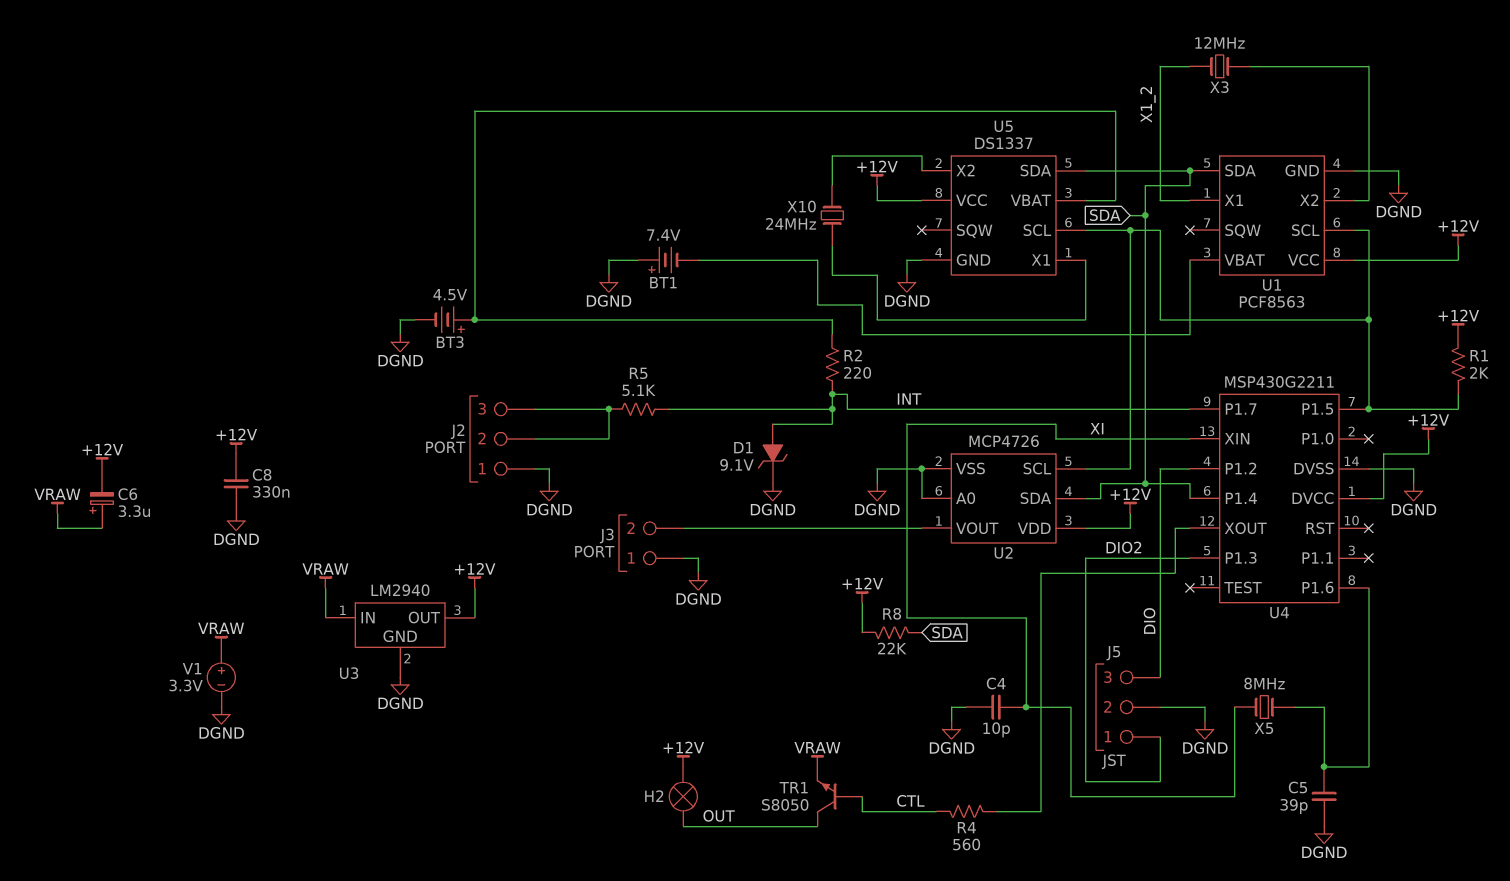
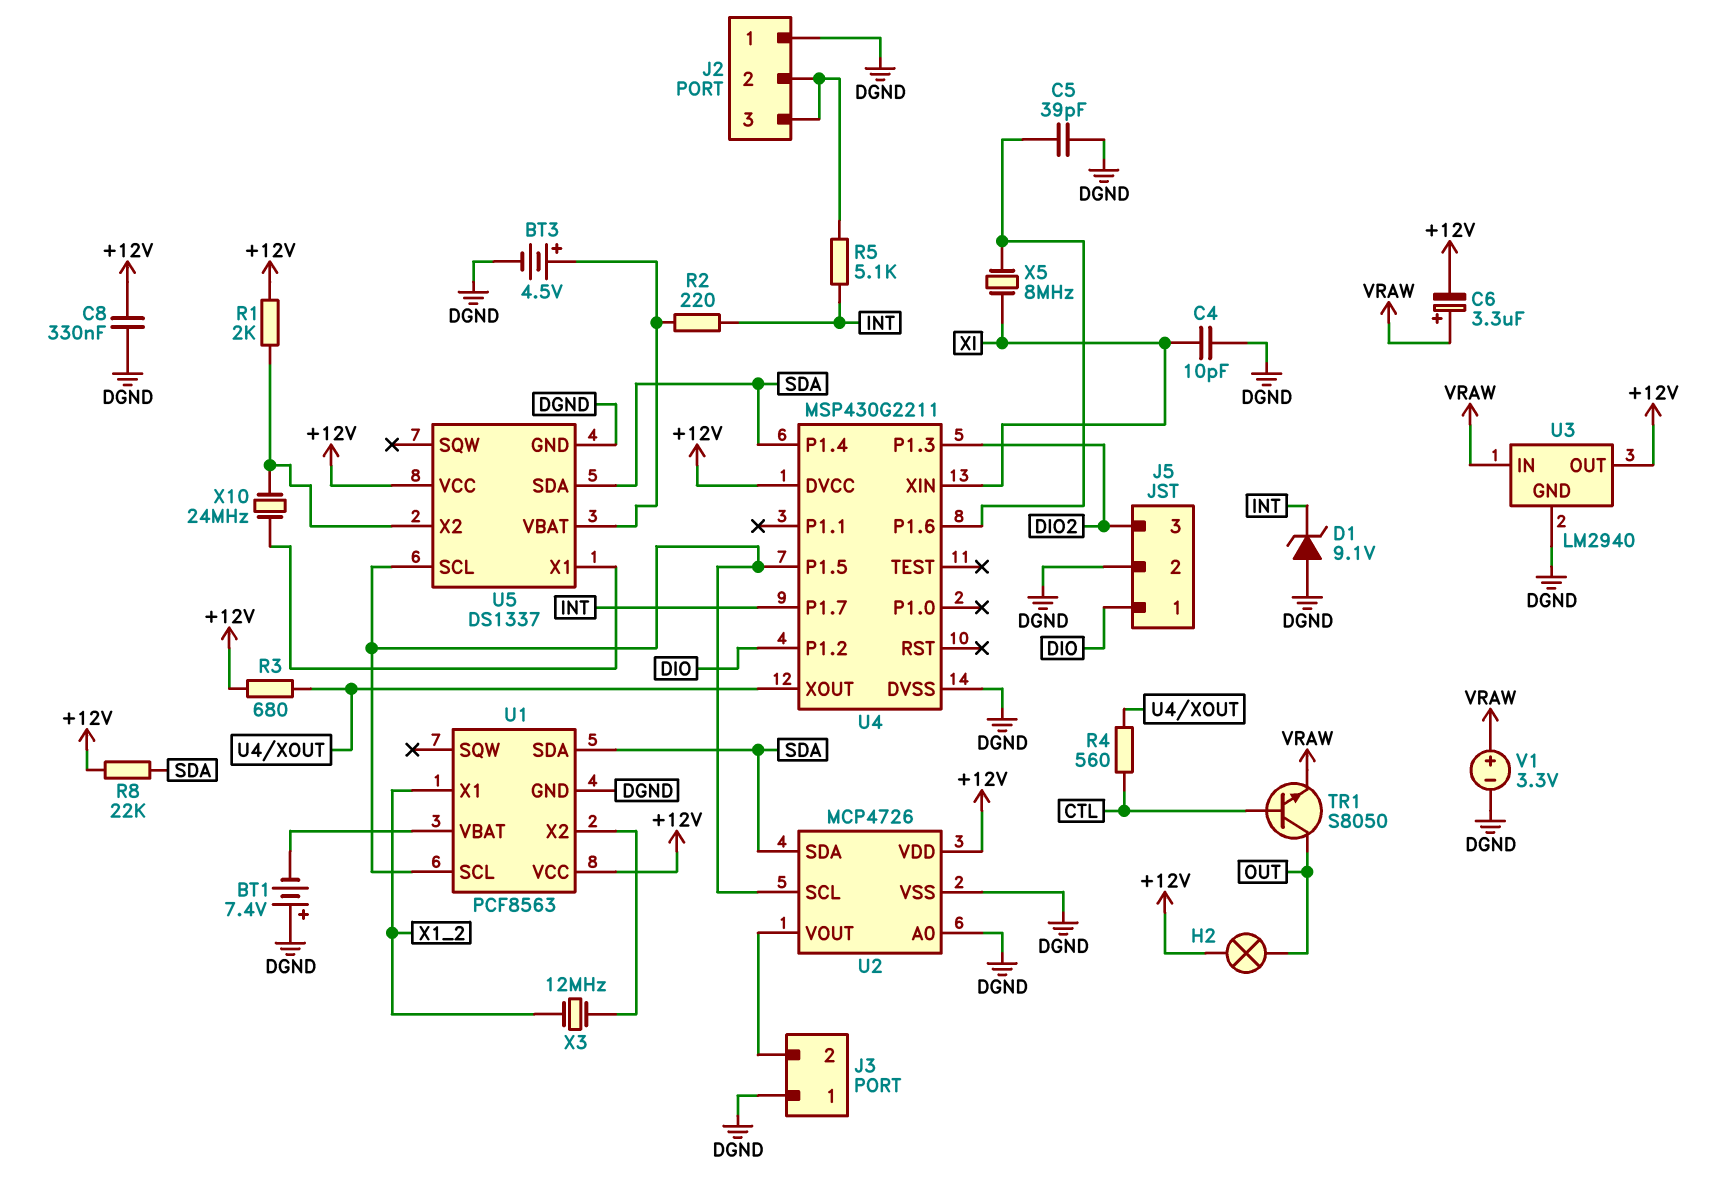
D1: zener 9.1V (A INT, K DGND) -> zener 9.1V (A DGND, K INT)
J5 pin 1: DIO2 -> DIO
J5 pin 3: DIO -> DIO2
R1: 2k (+12V, U1/SCL) -> 2k (+12V, U5/X2)
R3: none -> 680 (+12V, U4/XOUT)

